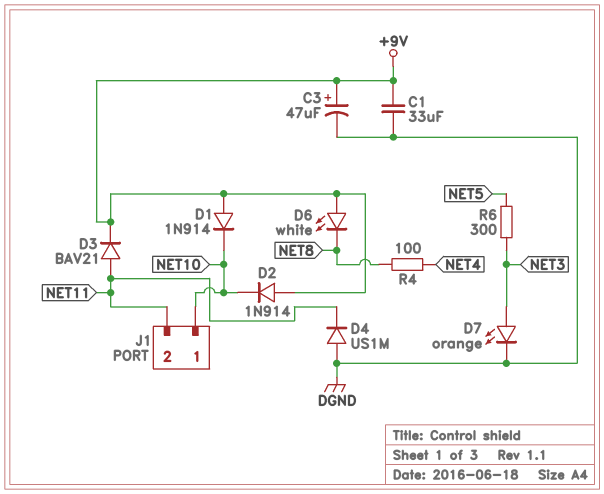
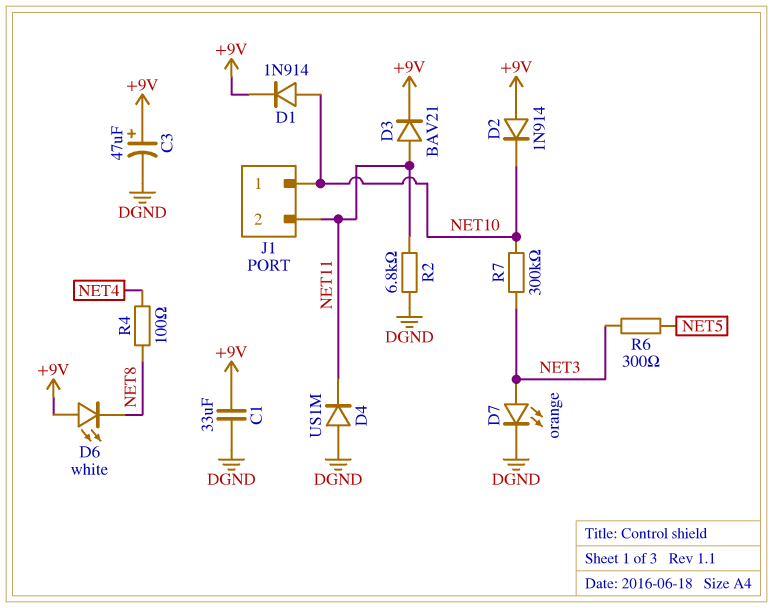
D1: diode 1N914 (A +9V, K NET10) -> diode 1N914 (A NET10, K +9V)
R2: none -> 6.8k (DGND, NET11)
R7: none -> 300k (NET3, NET10)

